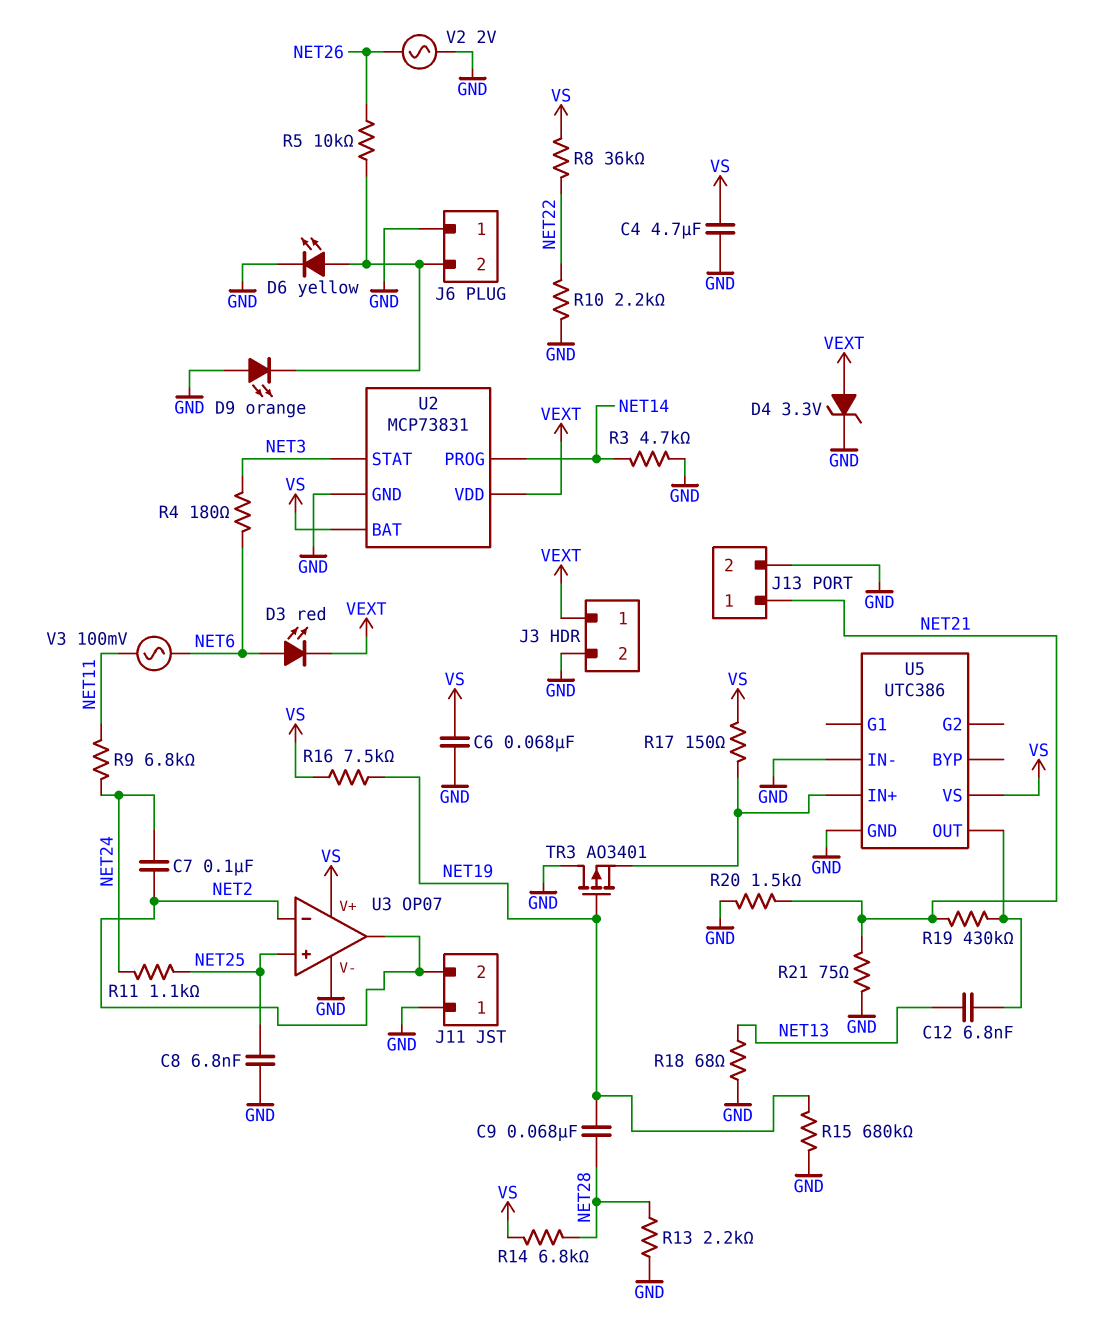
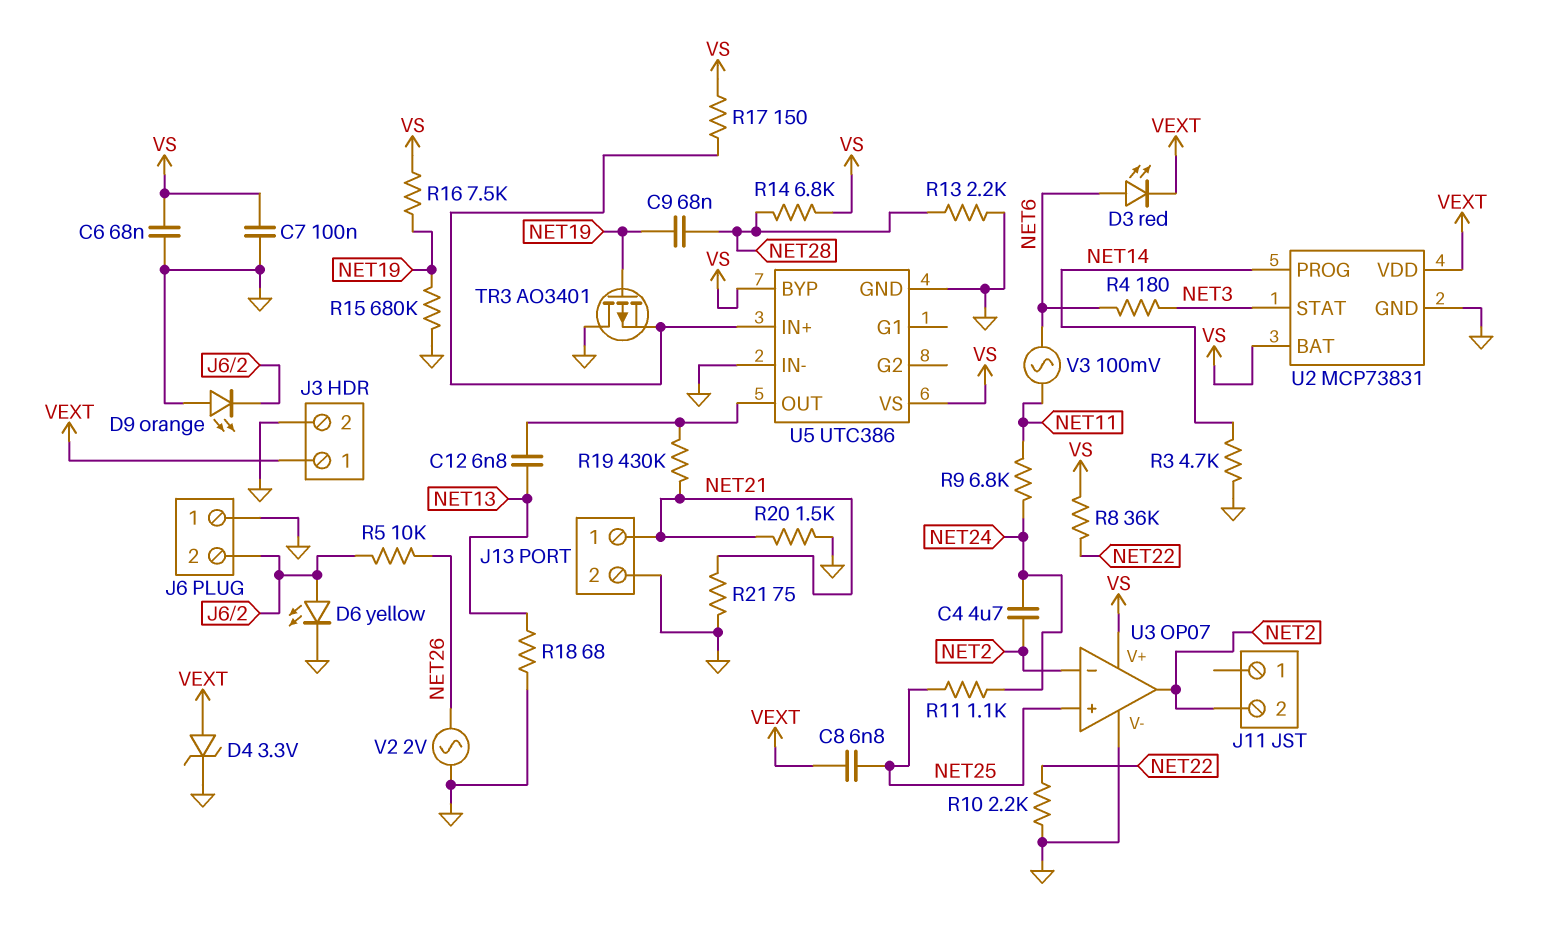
C4: 4.7uF (GND, VS) -> 4.7uF (NET2, NET24)
C7: 100nF (NET2, NET24) -> 100nF (GND, VS)
C8: 6.8nF (GND, NET25) -> 6.8nF (NET25, VEXT)
J11 pin 1: GND -> none
U5 pin BYP: none -> VS

